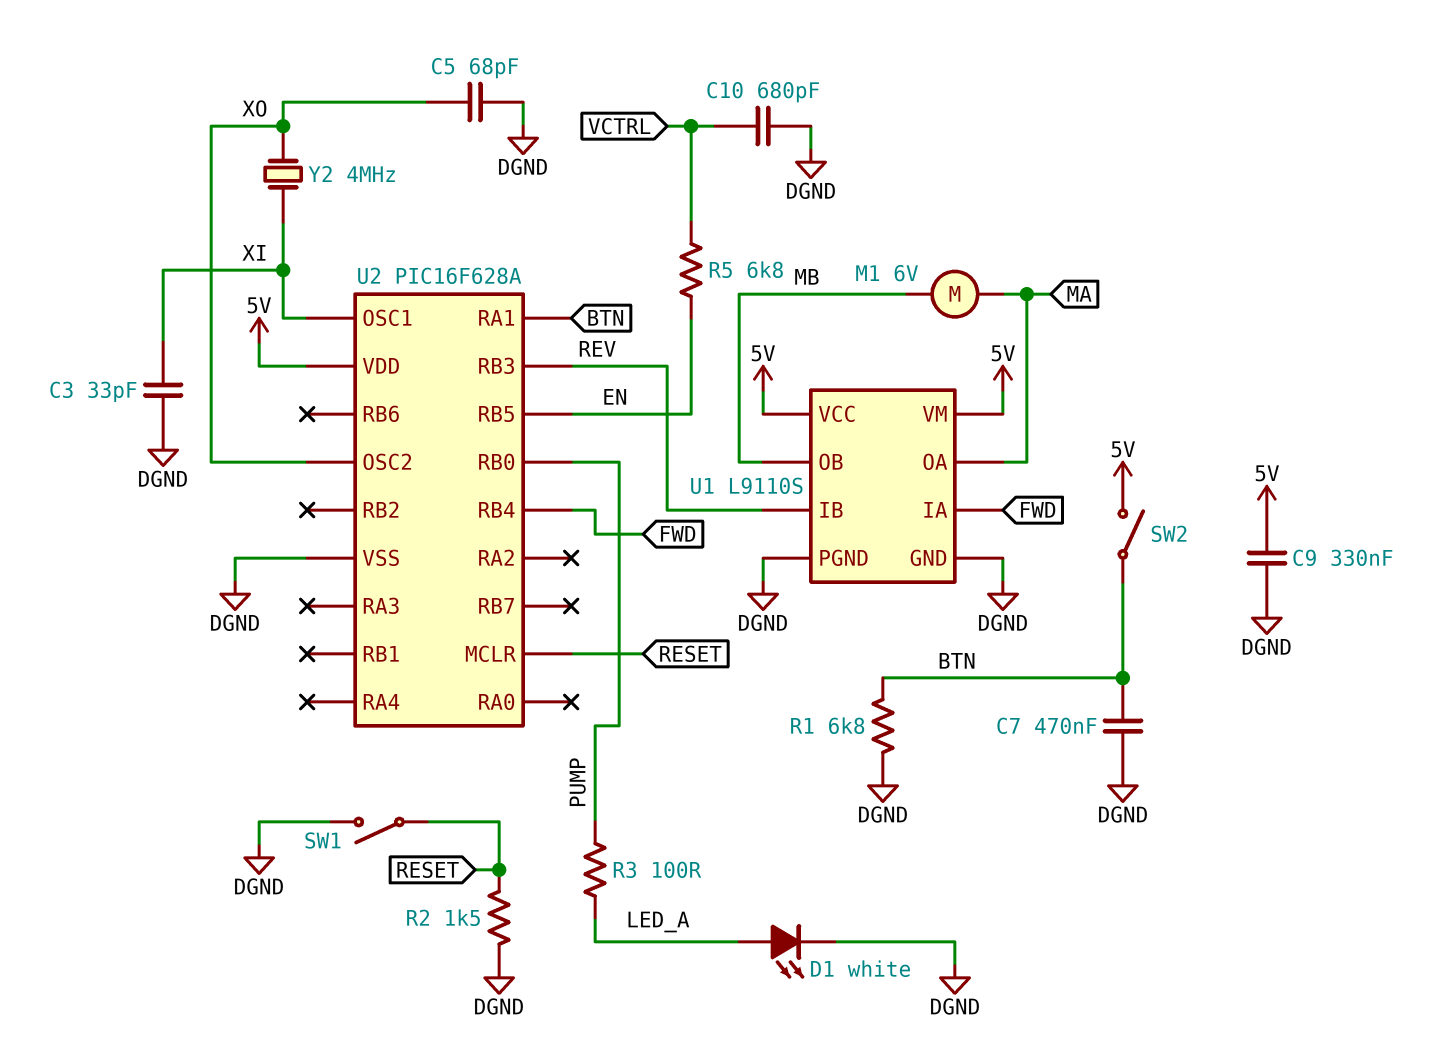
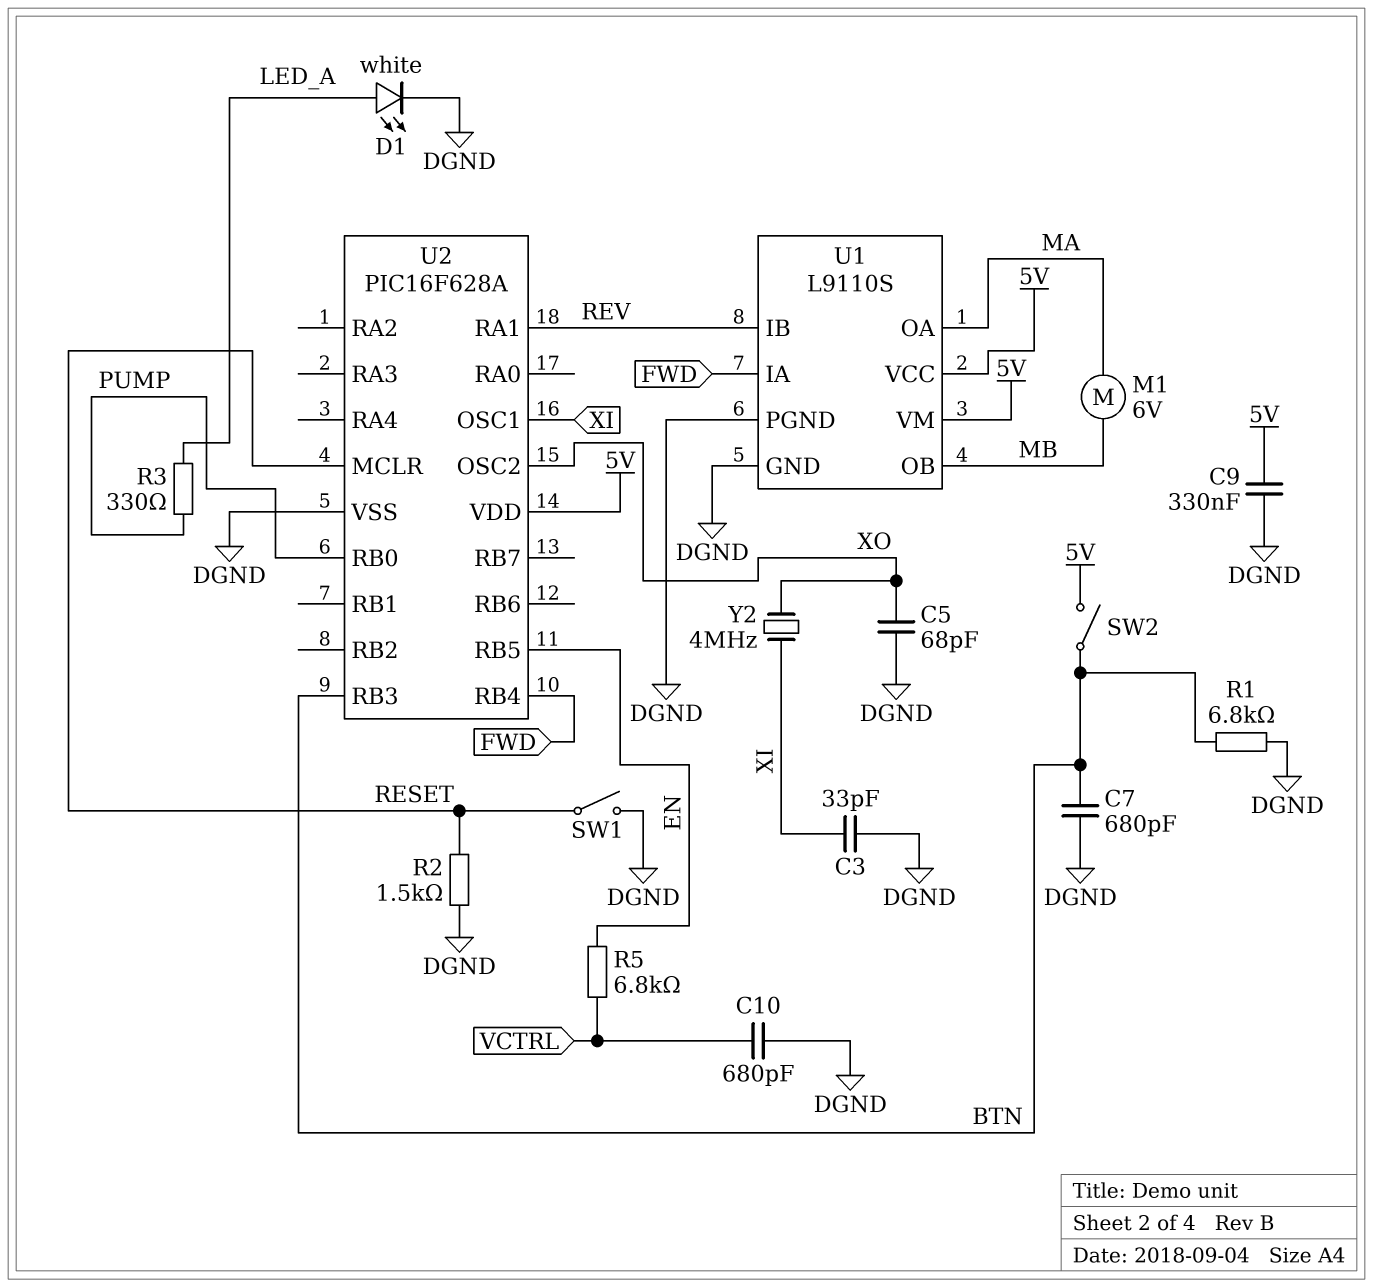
C7: 470nF (BTN, DGND) -> 680pF (BTN, DGND)
R3: 100 (LED_A, PUMP) -> 330 (LED_A, PUMP)
U2 pin RA1: BTN -> REV
U2 pin RB3: REV -> BTN

